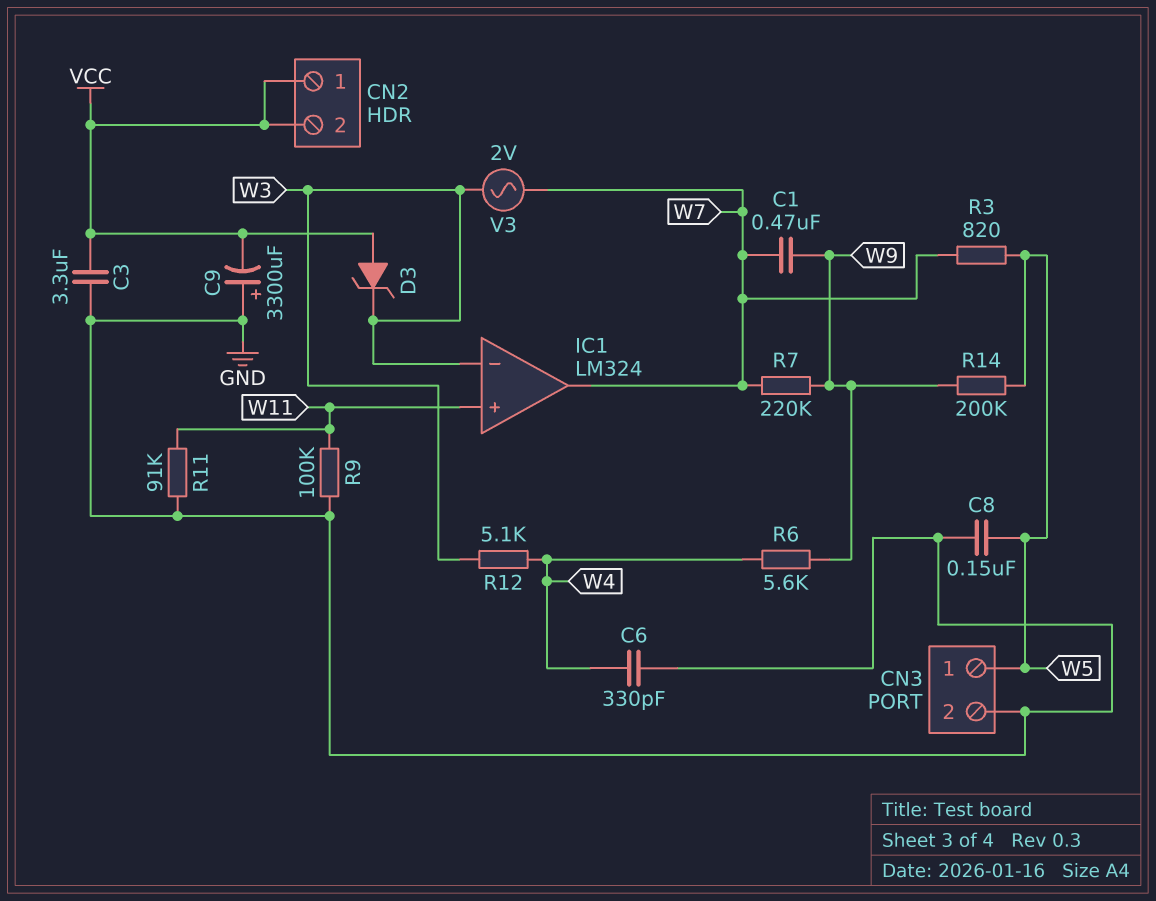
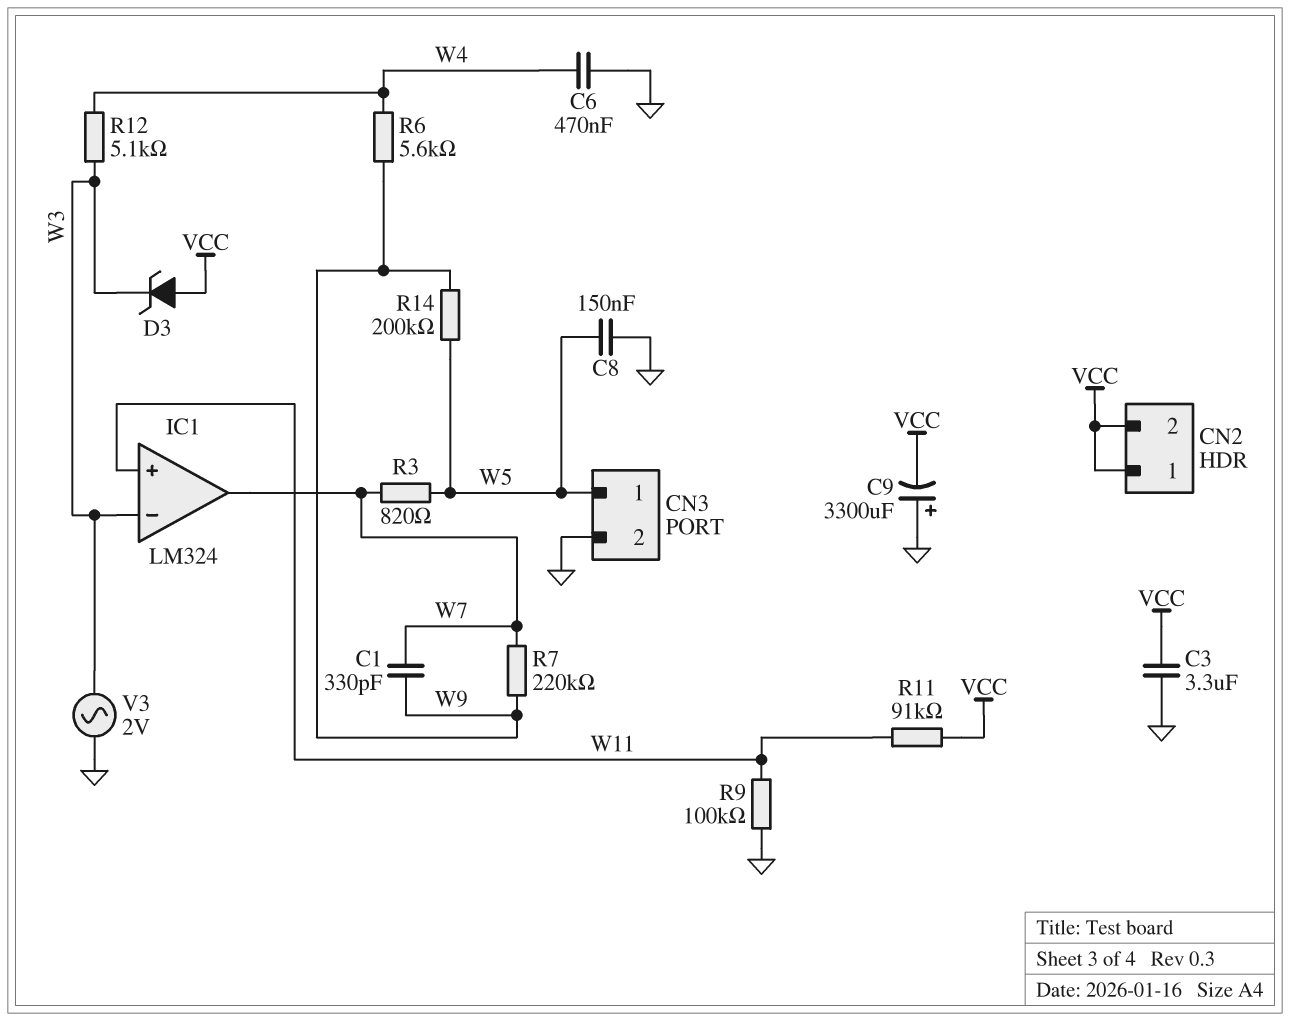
C1: 470nF (W7, W9) -> 330pF (W7, W9)
C6: 330pF (GND, W4) -> 470nF (GND, W4)
R11: 91k (GND, W11) -> 91k (VCC, W11)
V3: AC 2V (W3, W7) -> AC 2V (GND, W3)

